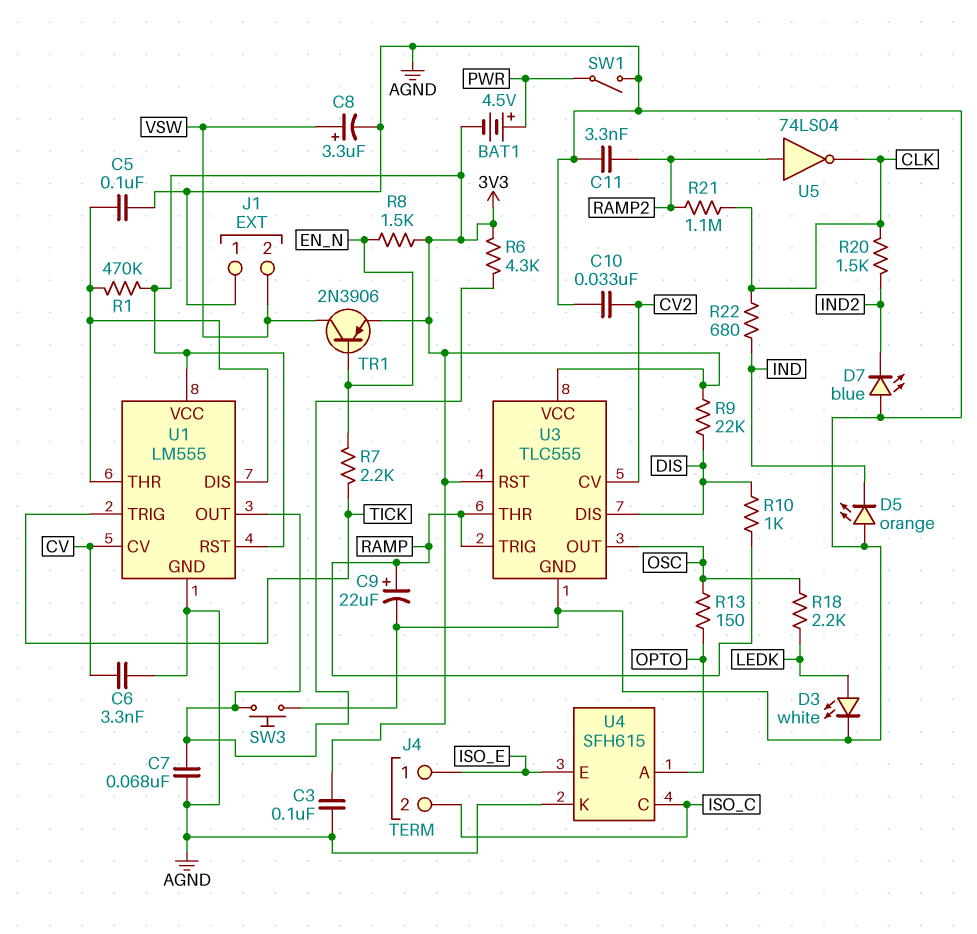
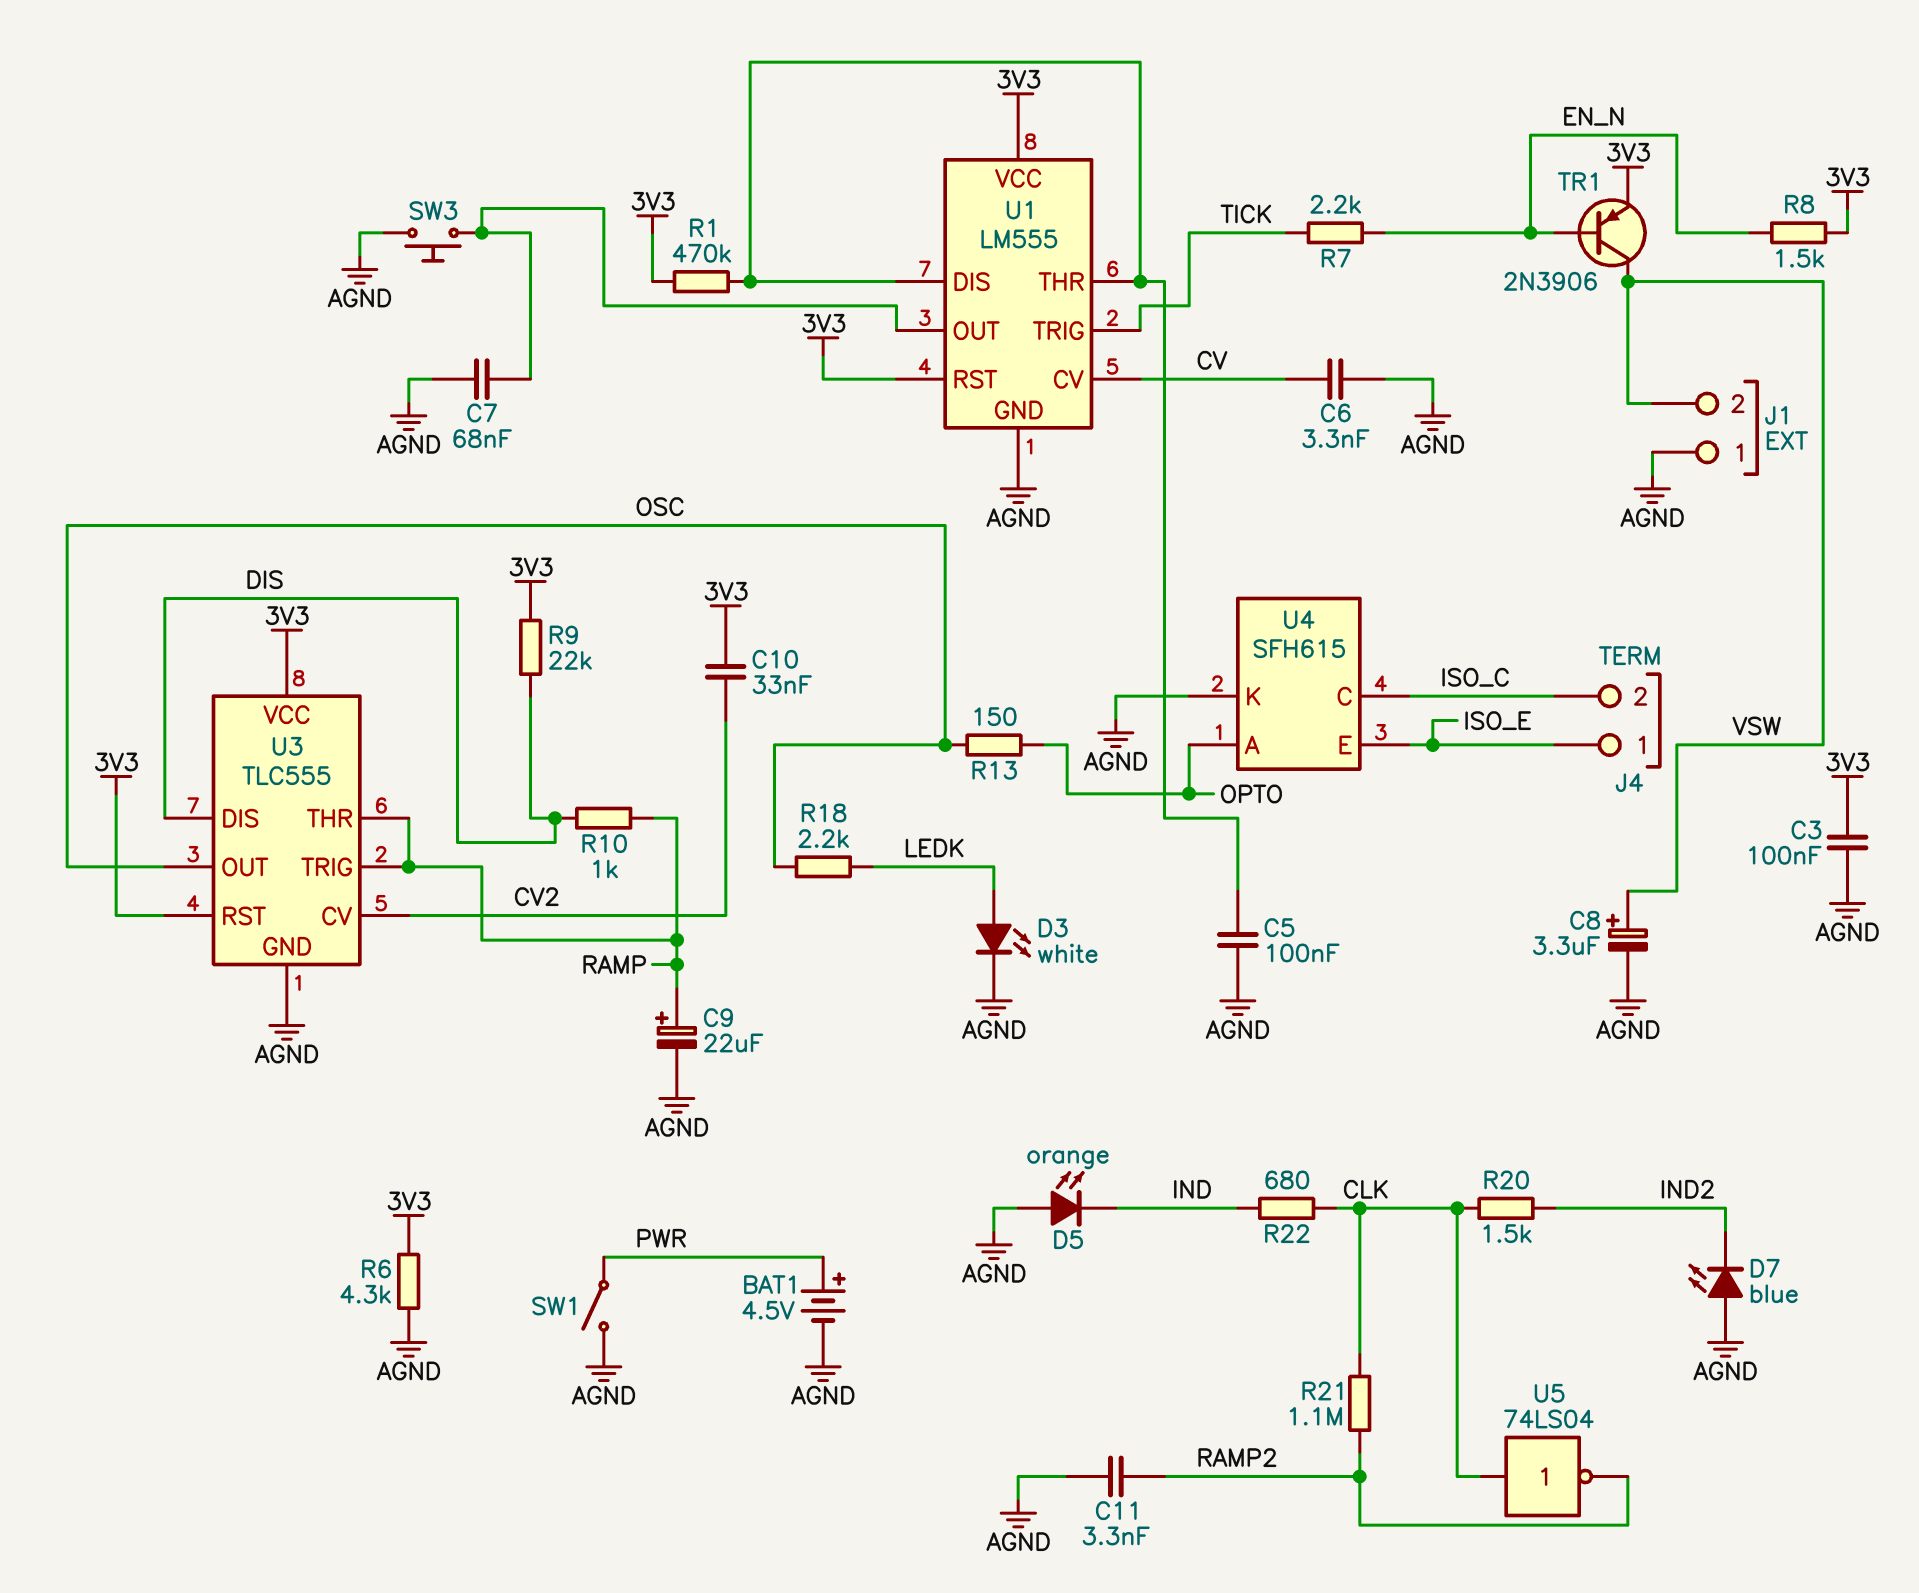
BAT1: 4.5V (plus PWR, minus 3V3) -> 4.5V (plus PWR, minus AGND)
C10: 33nF (AGND, CV2) -> 33nF (3V3, CV2)
R6: 4.3k (3V3, U1/OUT) -> 4.3k (3V3, AGND)
U5: NOT 74LS04 (in RAMP2, out CLK) -> NOT 74LS04 (in CLK, out RAMP2)

